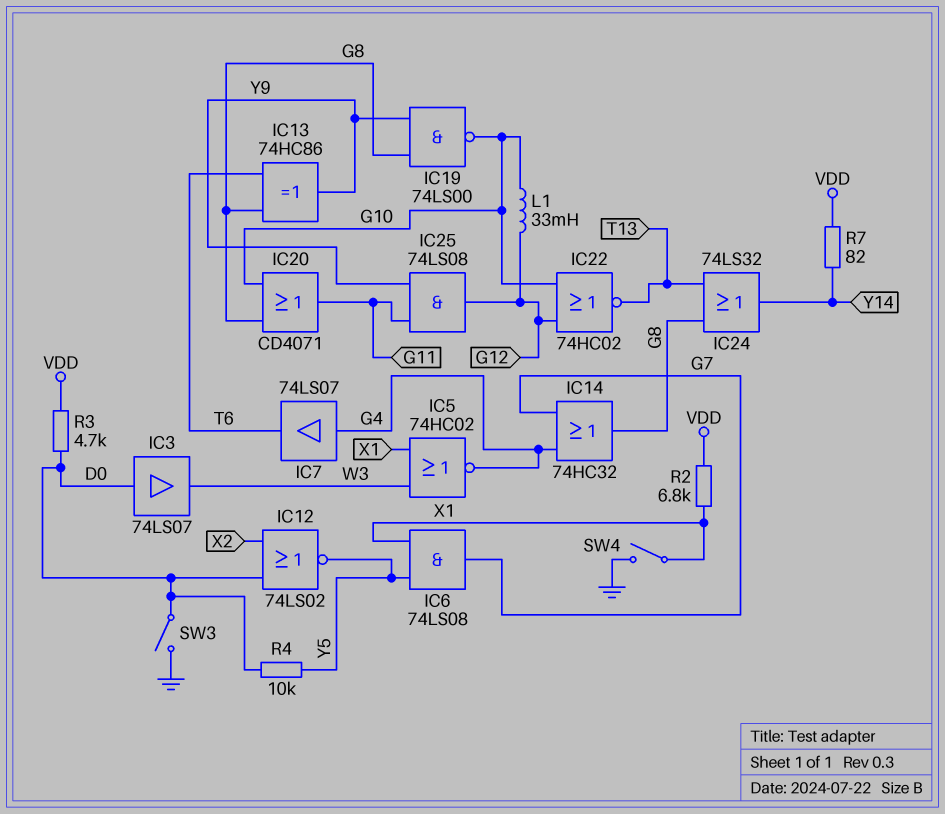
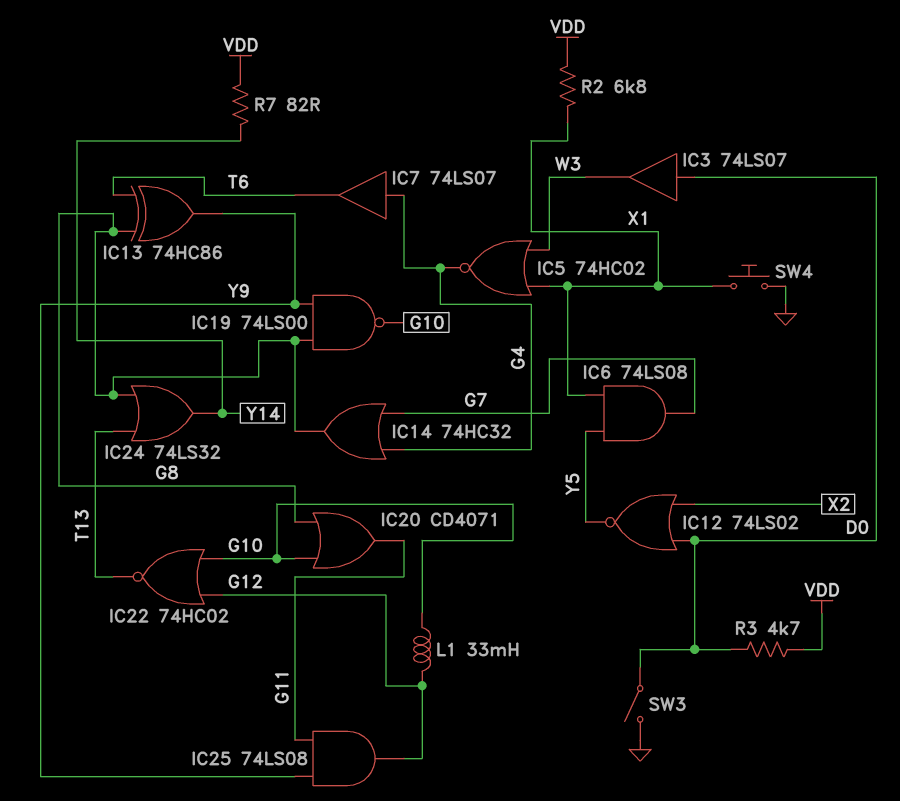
R4: 10k (D0, Y5) -> none
SW4: switch (GND, X1) -> button (GND, X1)

